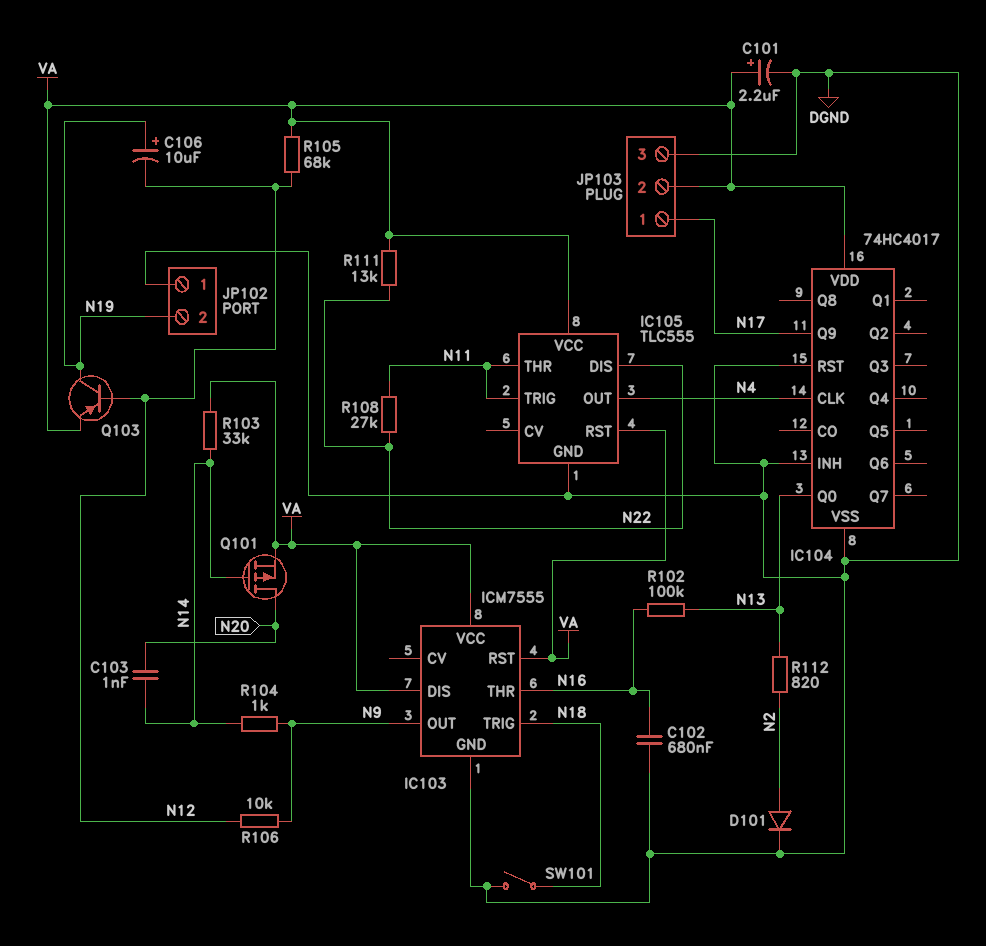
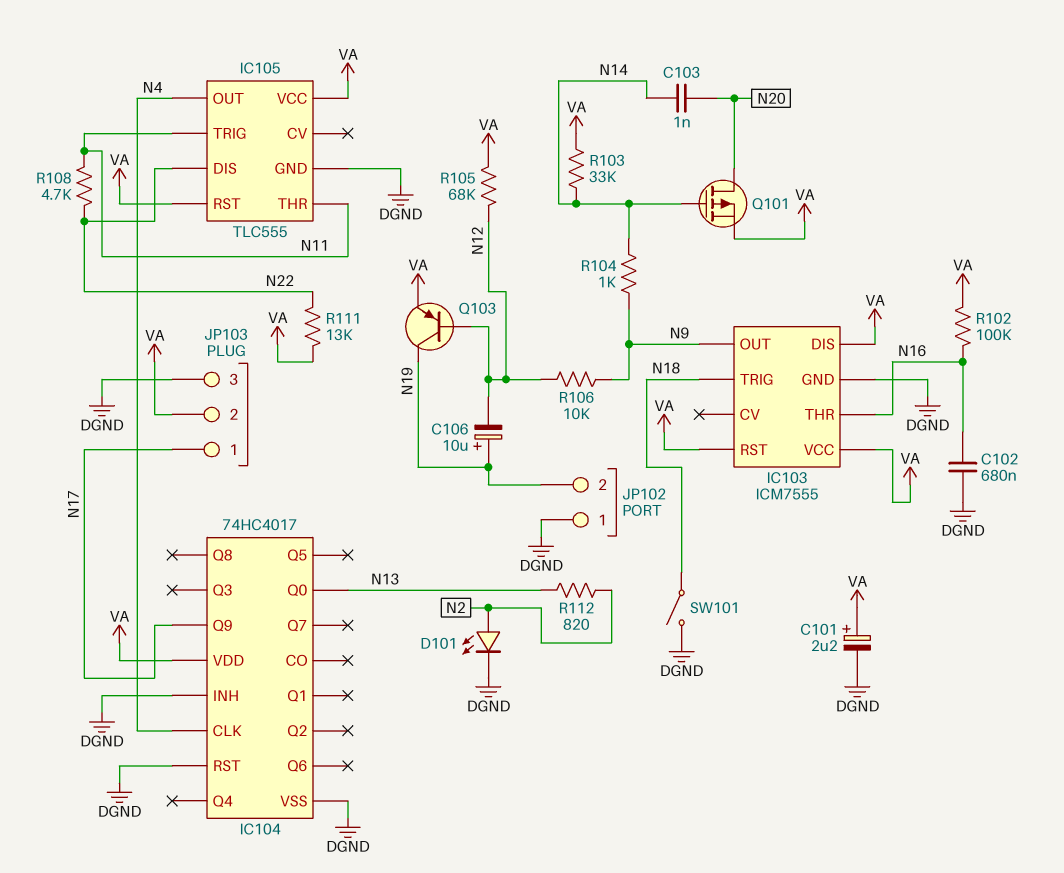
D101: diode (A N2, K DGND) -> LED (A N2, K DGND)
R102: 100k (N13, N16) -> 100k (N16, VA)
R108: 27k (N11, N22) -> 4.7k (N11, N22)

